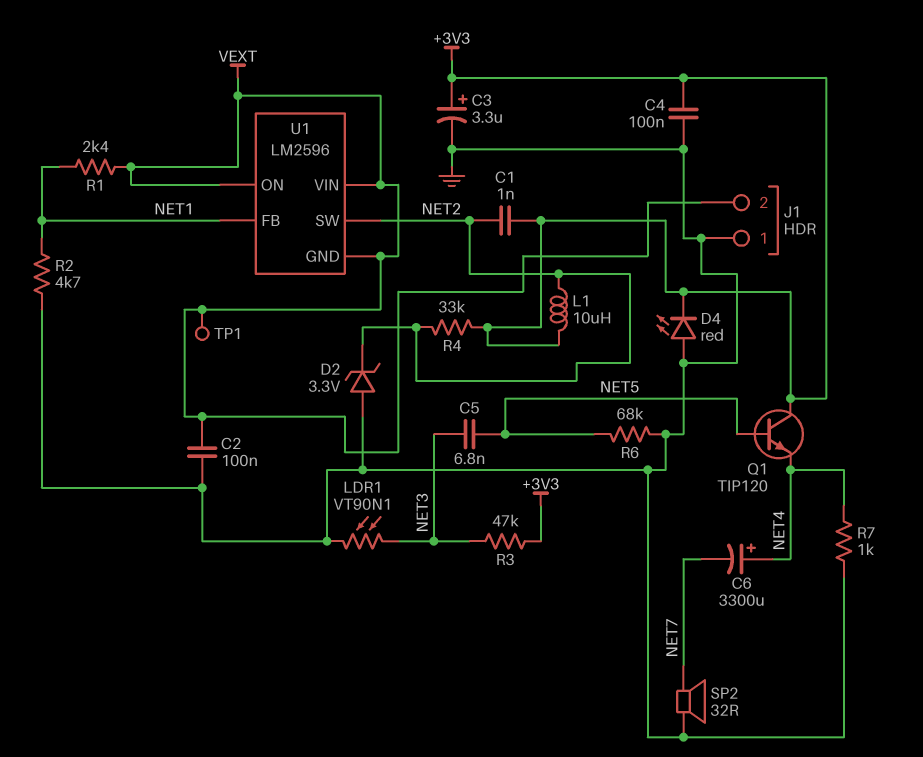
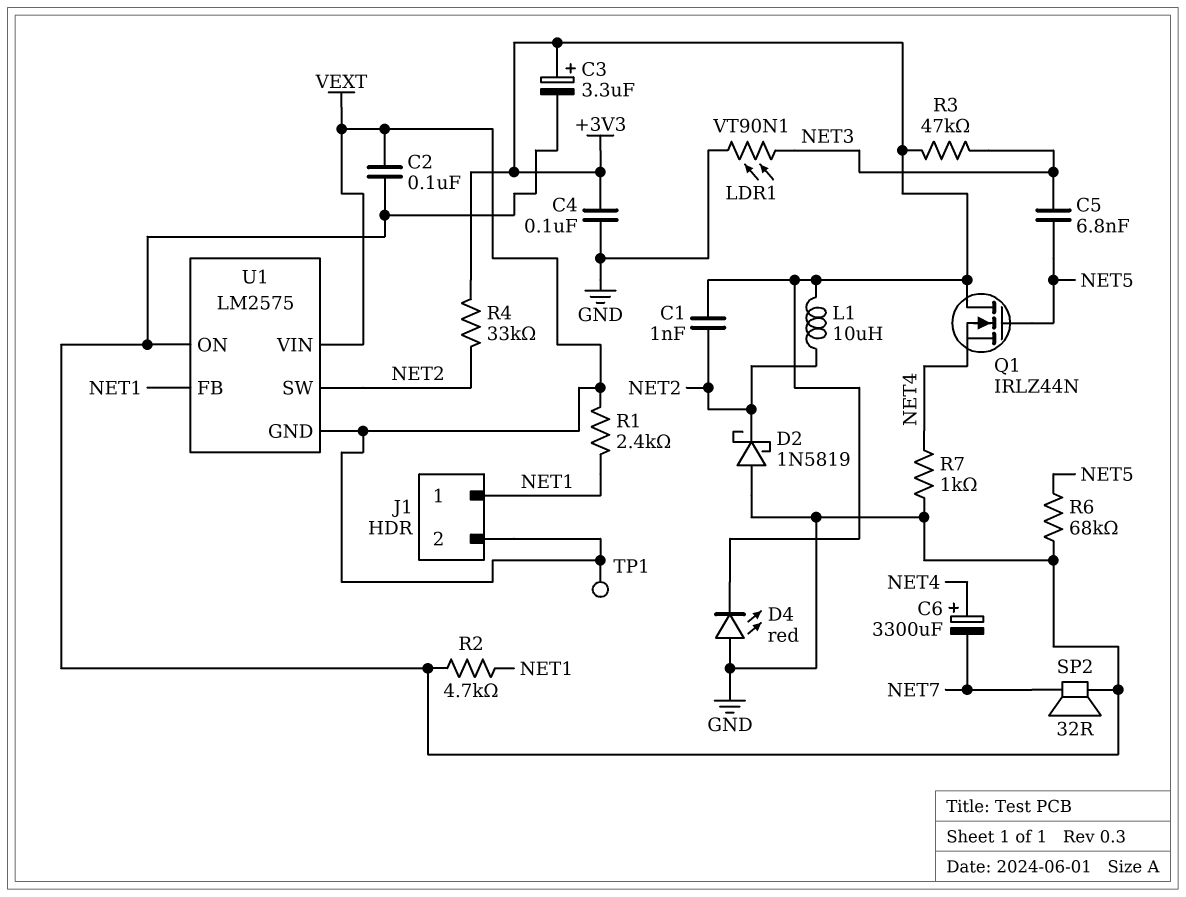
D2: zener 3.3V (A GND, K NET2) -> schottky 1N5819 (A GND, K NET2)
J1 pin 1: GND -> NET1
Q1: NPN TIP120 (B NET5, C +3V3, E NET4) -> NMOS IRLZ44N (G NET5, D +3V3, S NET4)
U1: LM2596 -> LM2575
U1 pin ON: VEXT -> GND

